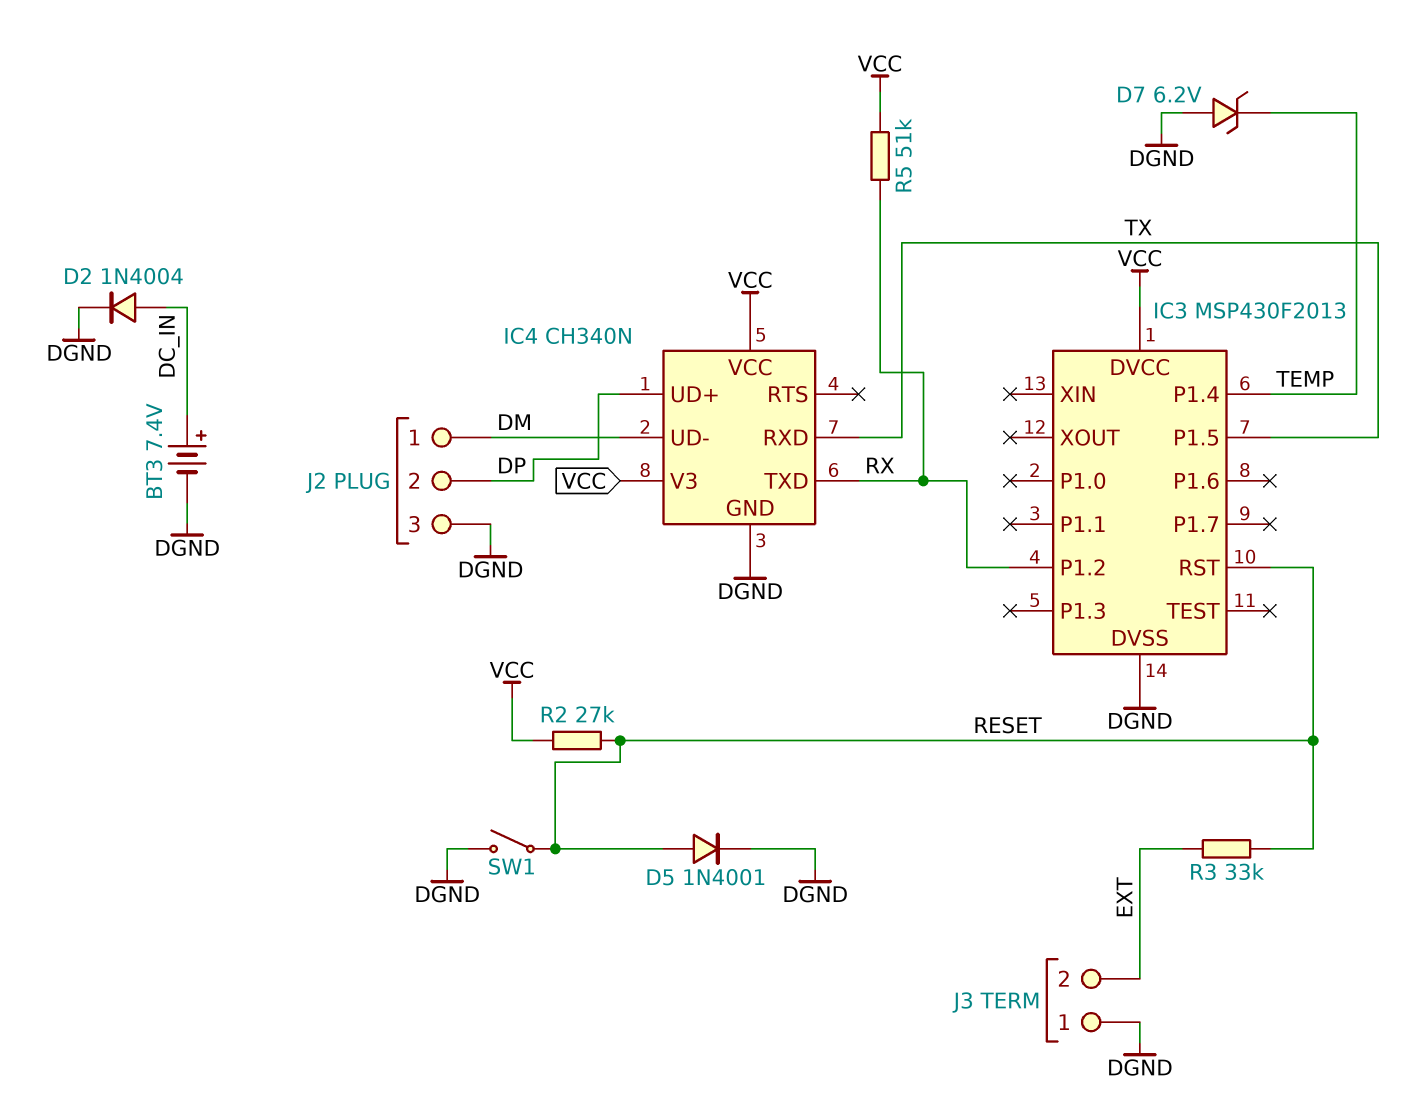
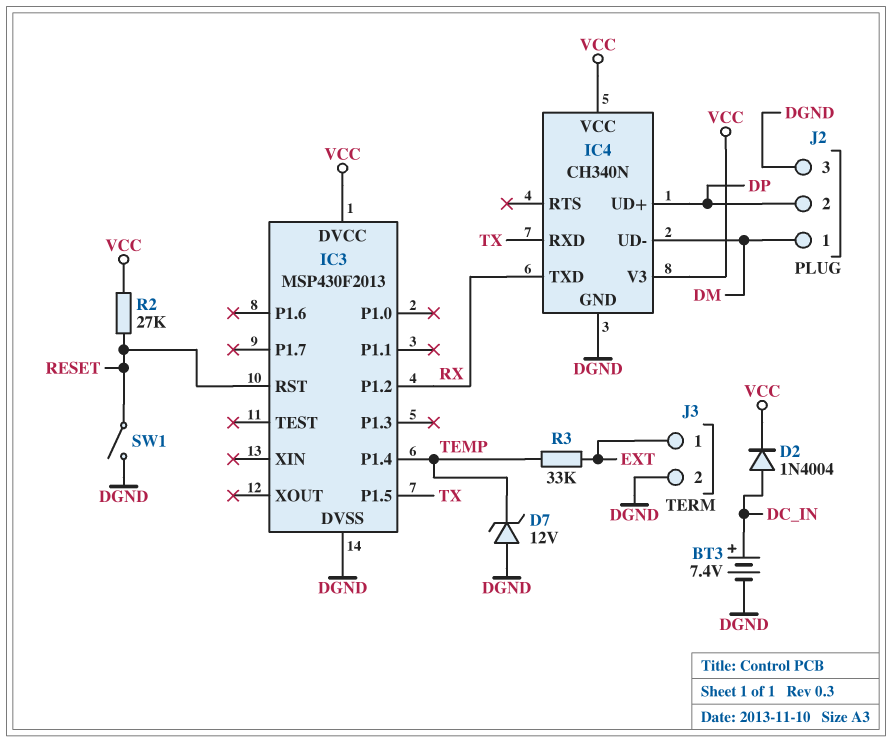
D2: diode 1N4004 (A DC_IN, K DGND) -> diode 1N4004 (A DC_IN, K VCC)
D5: diode 1N4001 (A RESET, K DGND) -> none
D7: zener 6.2V (A DGND, K TEMP) -> zener 12V (A DGND, K TEMP)
J3 pin 1: DGND -> EXT
J3 pin 2: EXT -> DGND
R3: 33k (EXT, RESET) -> 33k (EXT, TEMP)
R5: 51k (RX, VCC) -> none

